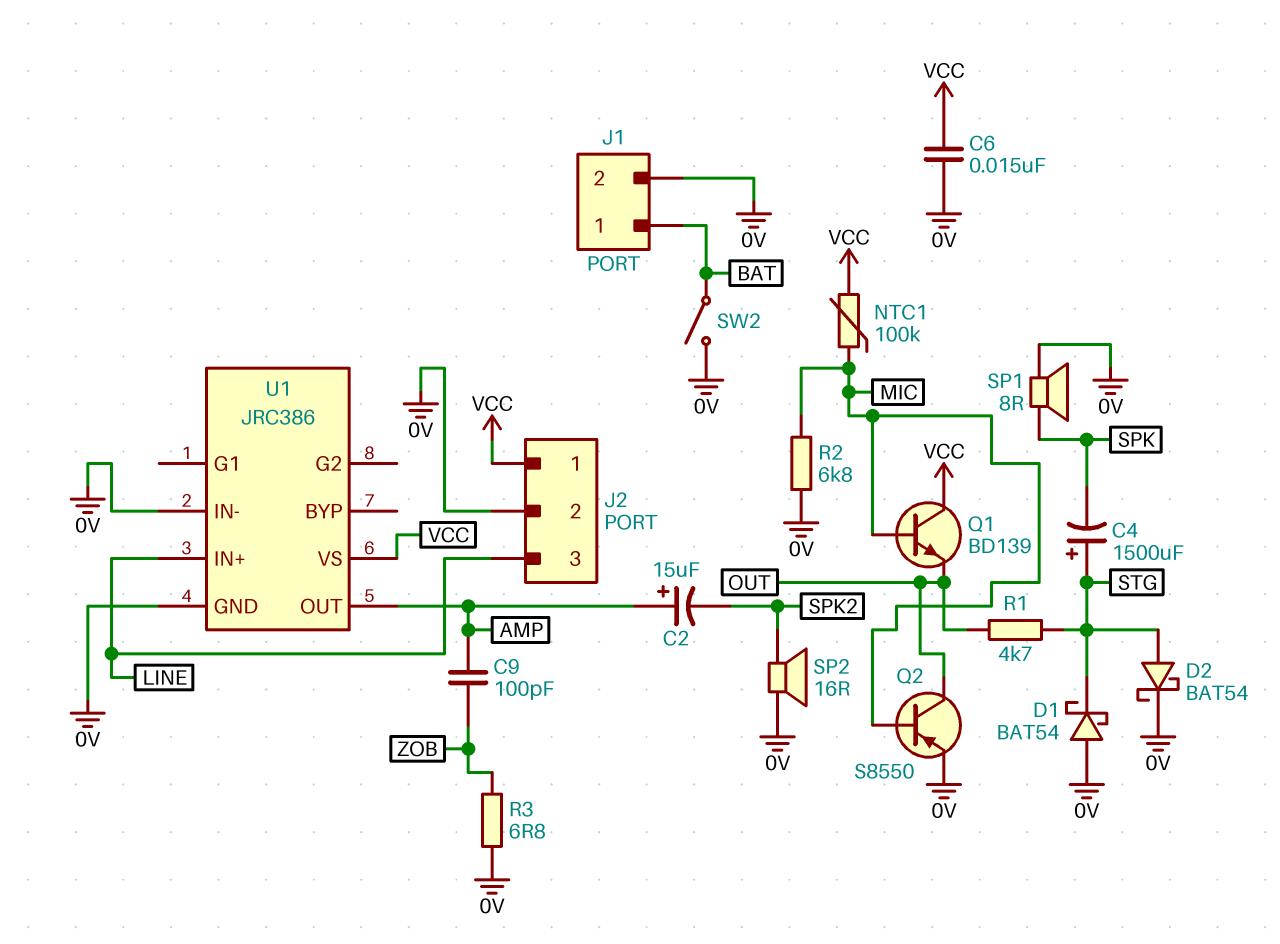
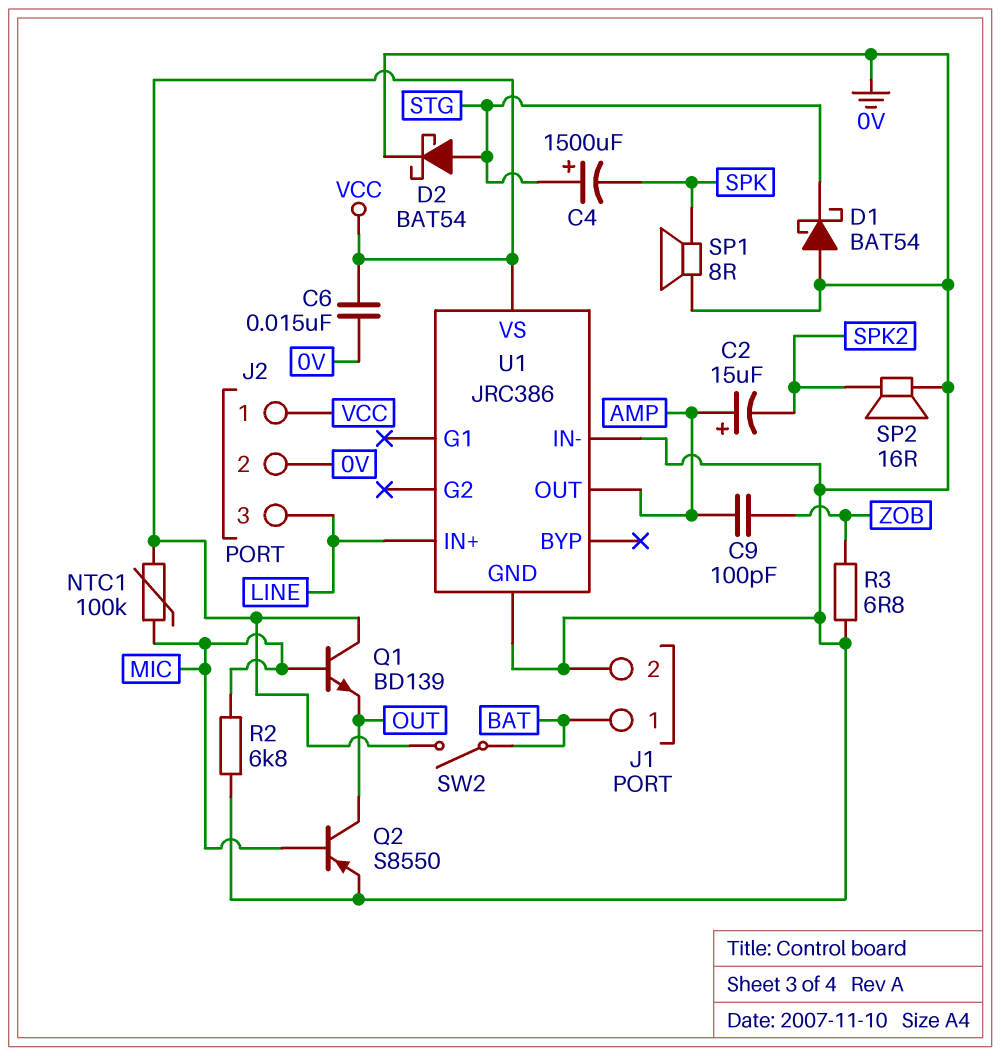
R1: 4.7k (OUT, STG) -> none
SW2: switch (0V, BAT) -> switch (BAT, VCC)

